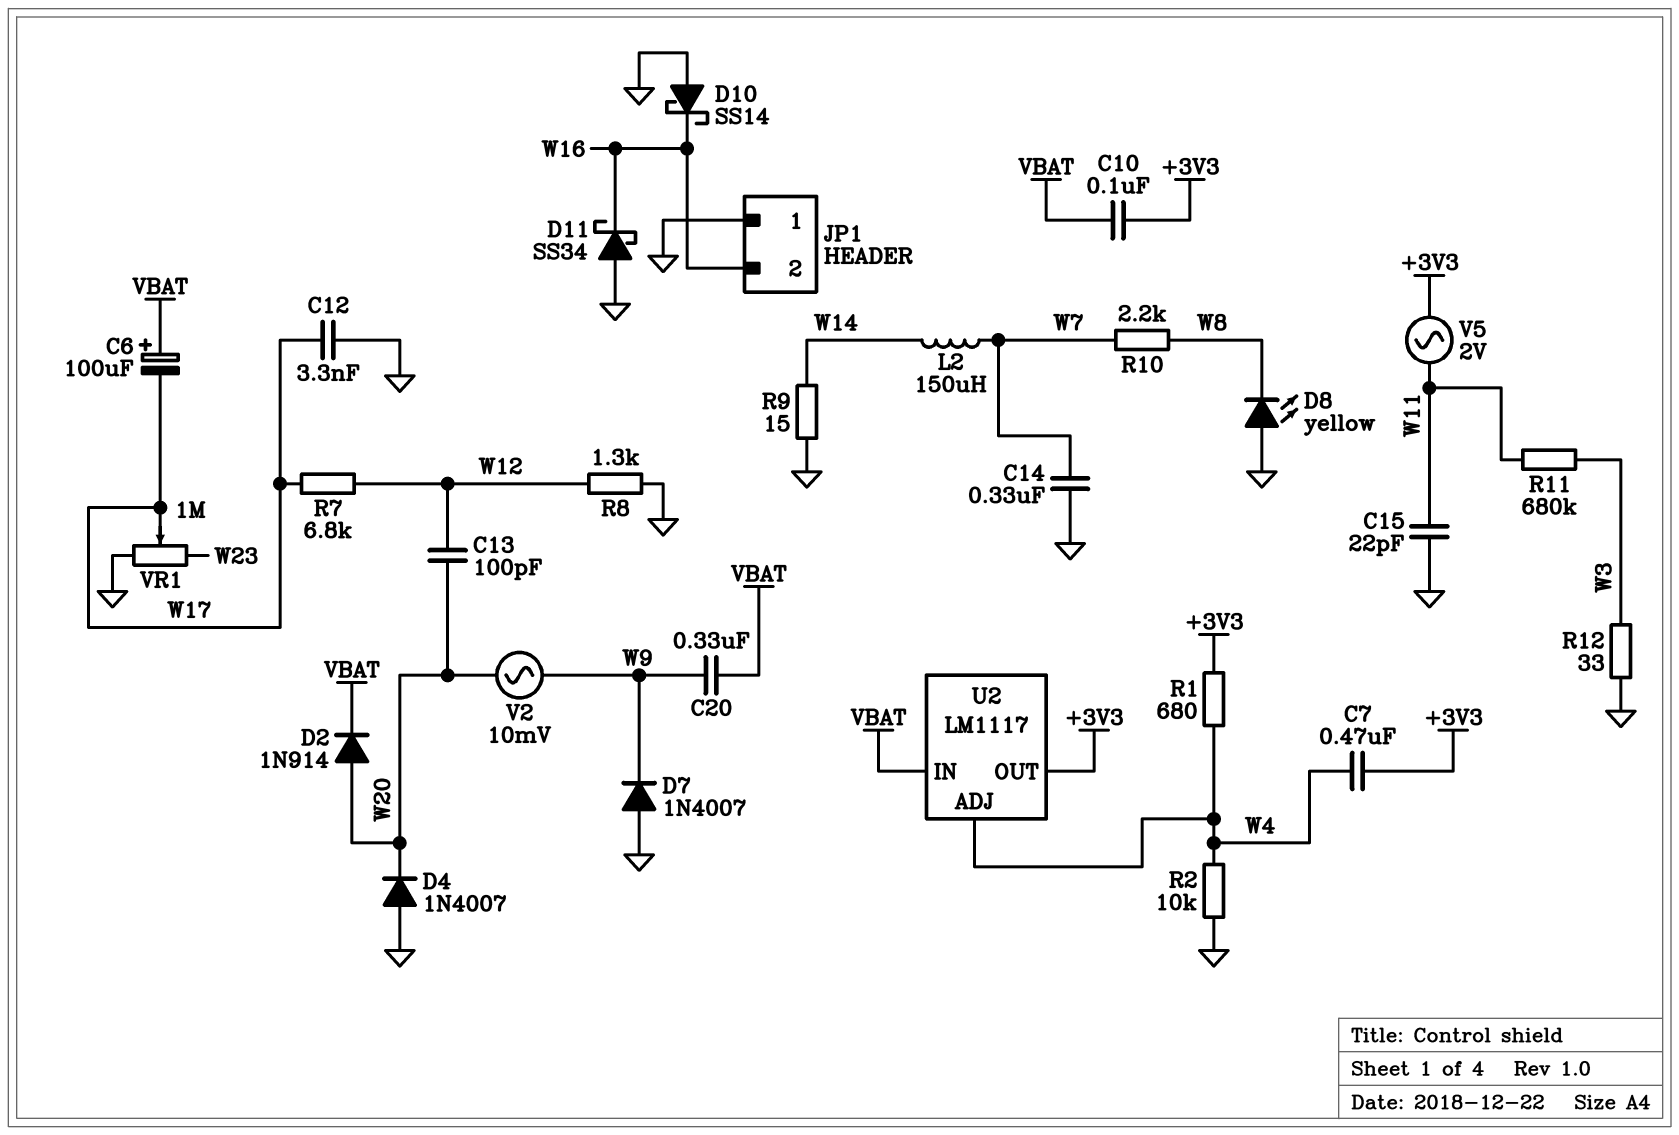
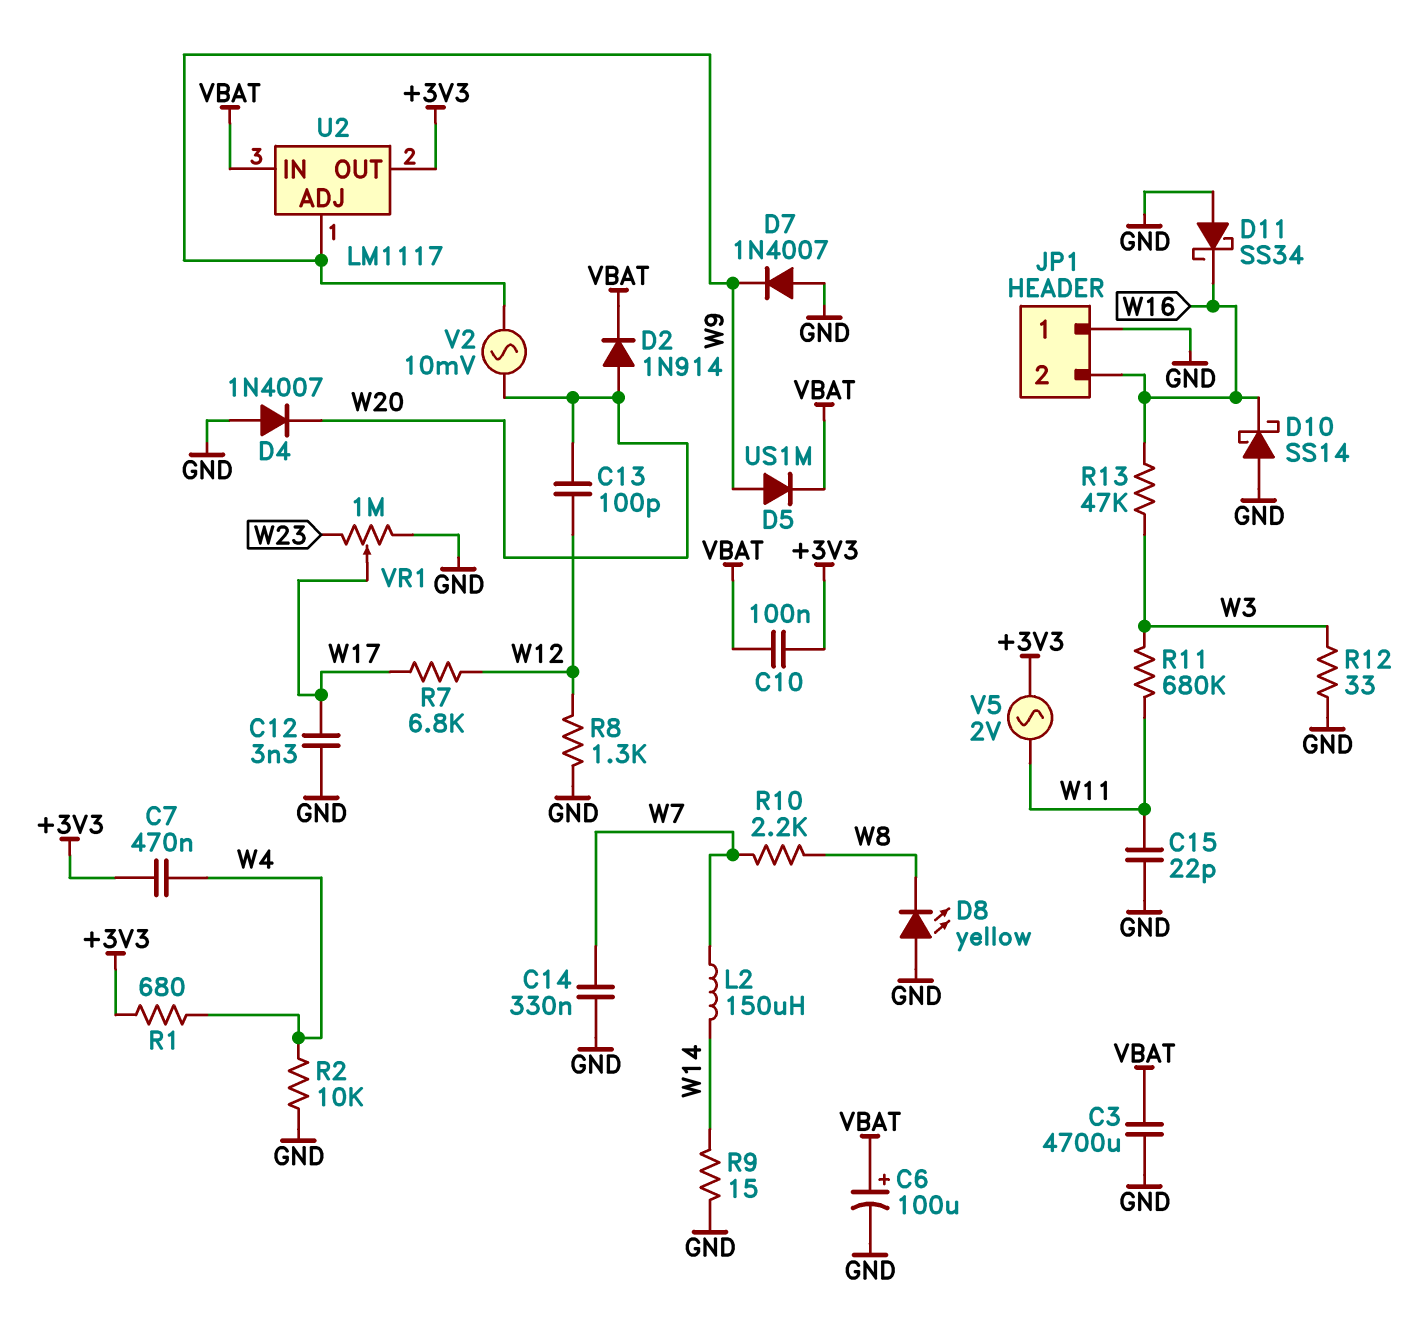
C3: none -> 4700uF (GND, VBAT)
C6: 100uF (plus VBAT, minus W17) -> 100uF (plus VBAT, minus GND)
C20: 330nF (VBAT, W9) -> none
D5: none -> diode US1M (A W9, K VBAT)
R13: none -> 47k (W3, W16)
U2 pin ADJ: W4 -> W9

